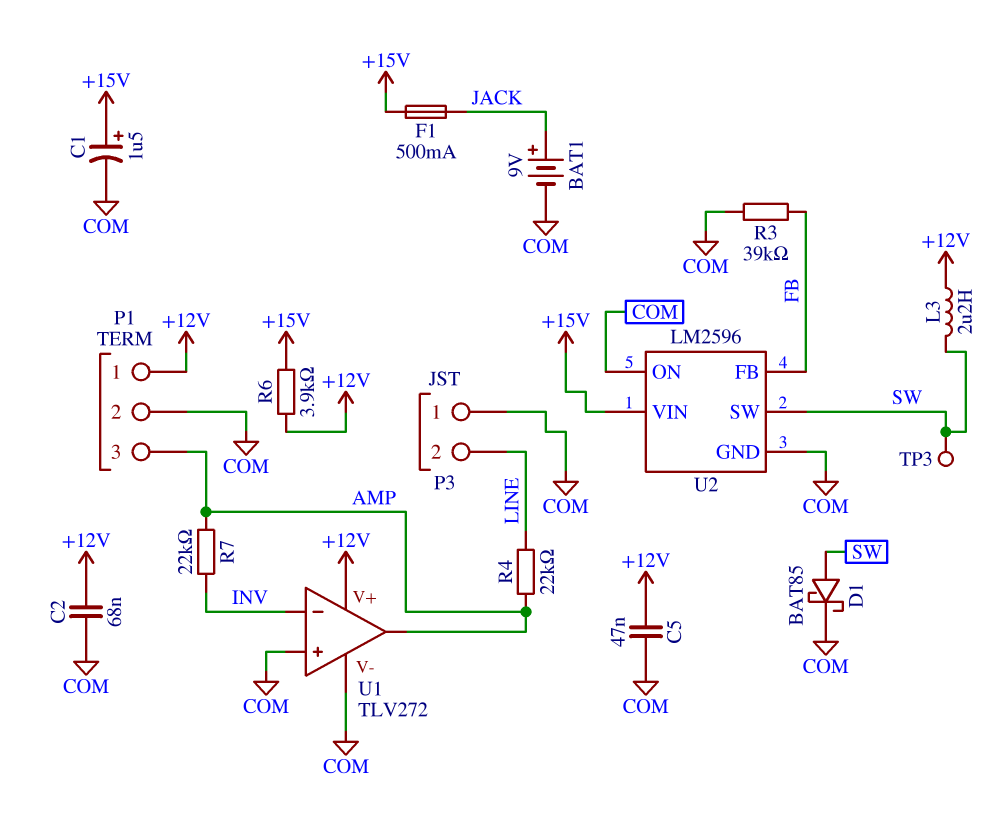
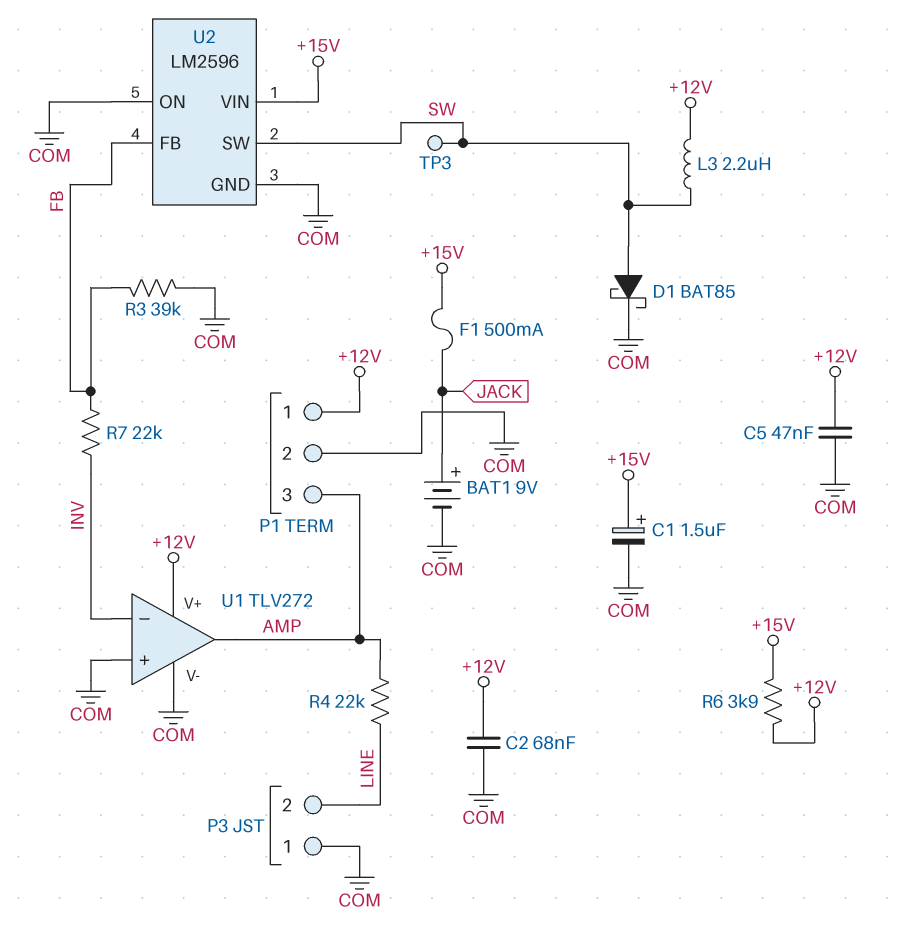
R7: 22k (AMP, INV) -> 22k (FB, INV)

